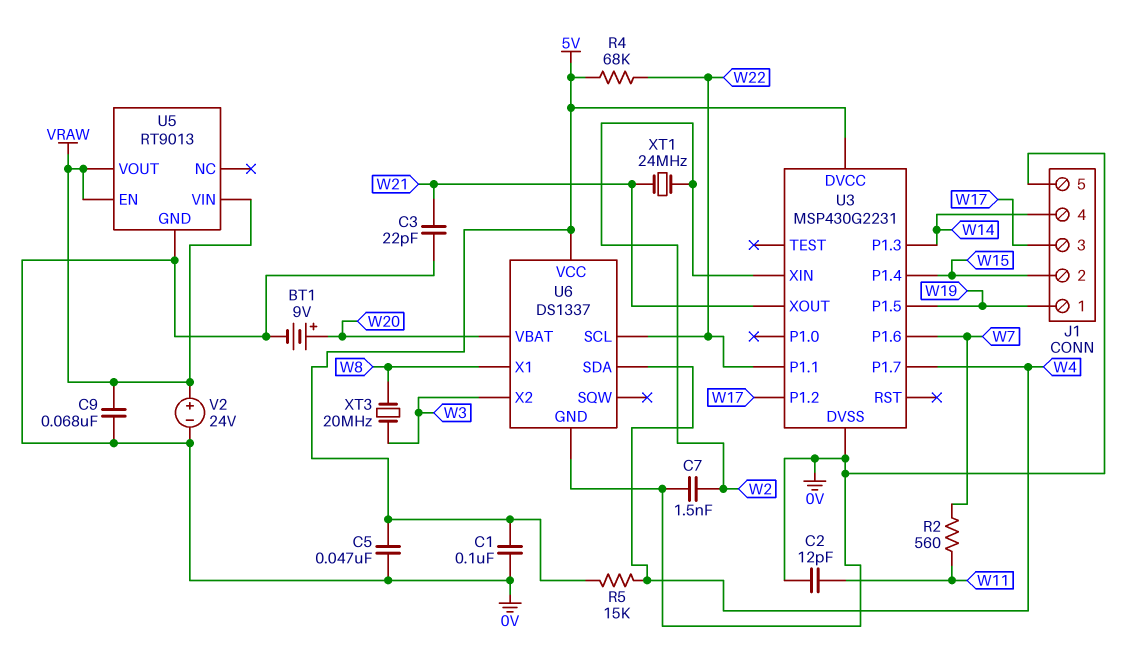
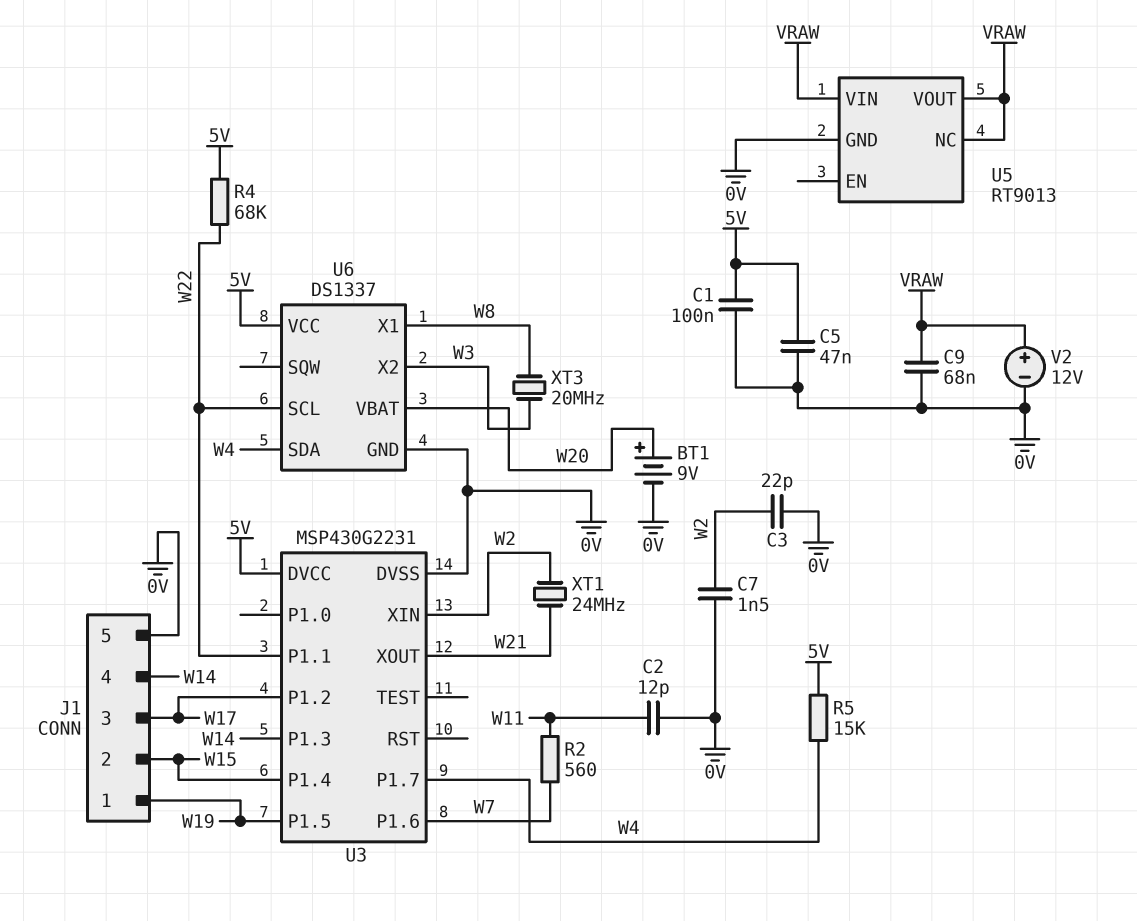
C3: 22pF (0V, W21) -> 22pF (0V, W2)
U5 pin EN: VRAW -> none
U5 pin NC: none -> VRAW
V2: 24V (plus VRAW, minus 0V) -> 12V (plus VRAW, minus 0V)

